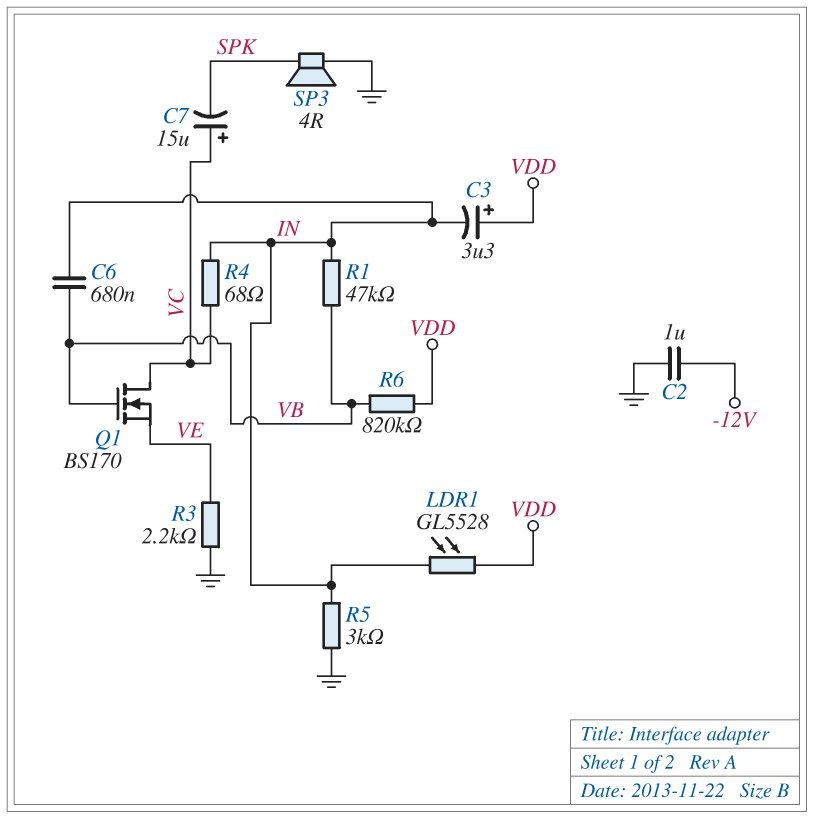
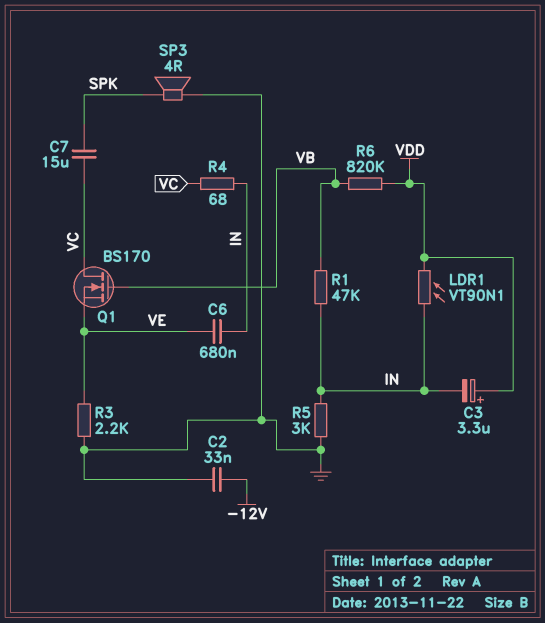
C2: 1uF (-12V, GND) -> 33nF (-12V, GND)
C6: 680nF (IN, VB) -> 680nF (IN, VE)
C7: 15uF (plus VC, minus SPK) -> 15uF (SPK, VC)
LDR1: GL5528 (IN, VDD) -> VT90N1 (IN, VDD)

